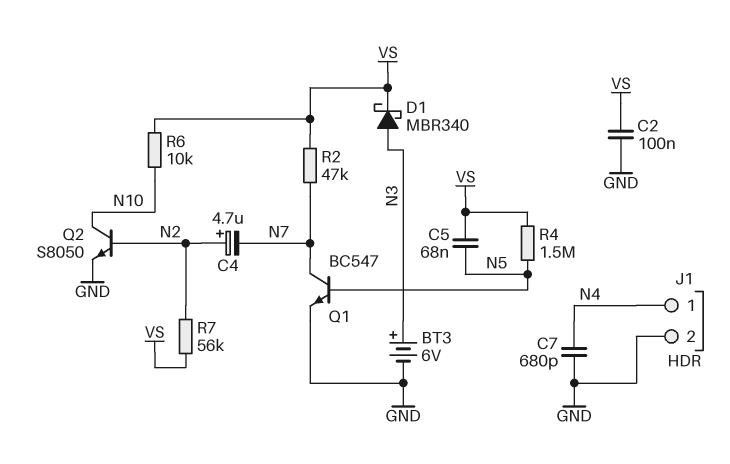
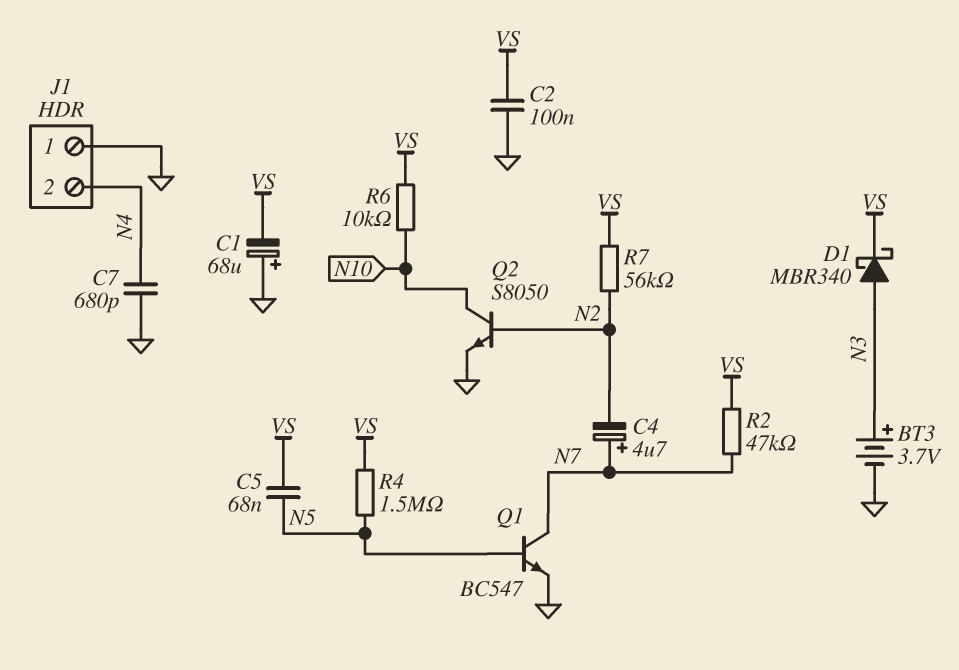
BT3: 6V (plus N3, minus GND) -> 3.7V (plus N3, minus GND)
C1: none -> 68uF (plus GND, minus VS)
C4: 4.7uF (plus N2, minus N7) -> 4.7uF (plus N7, minus N2)
J1 pin 1: N4 -> GND
J1 pin 2: GND -> N4

